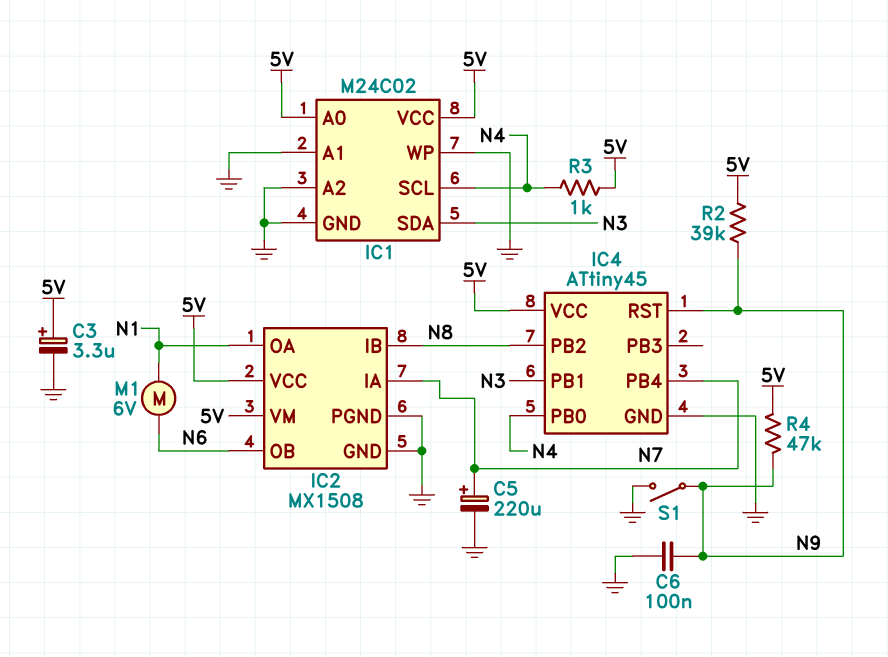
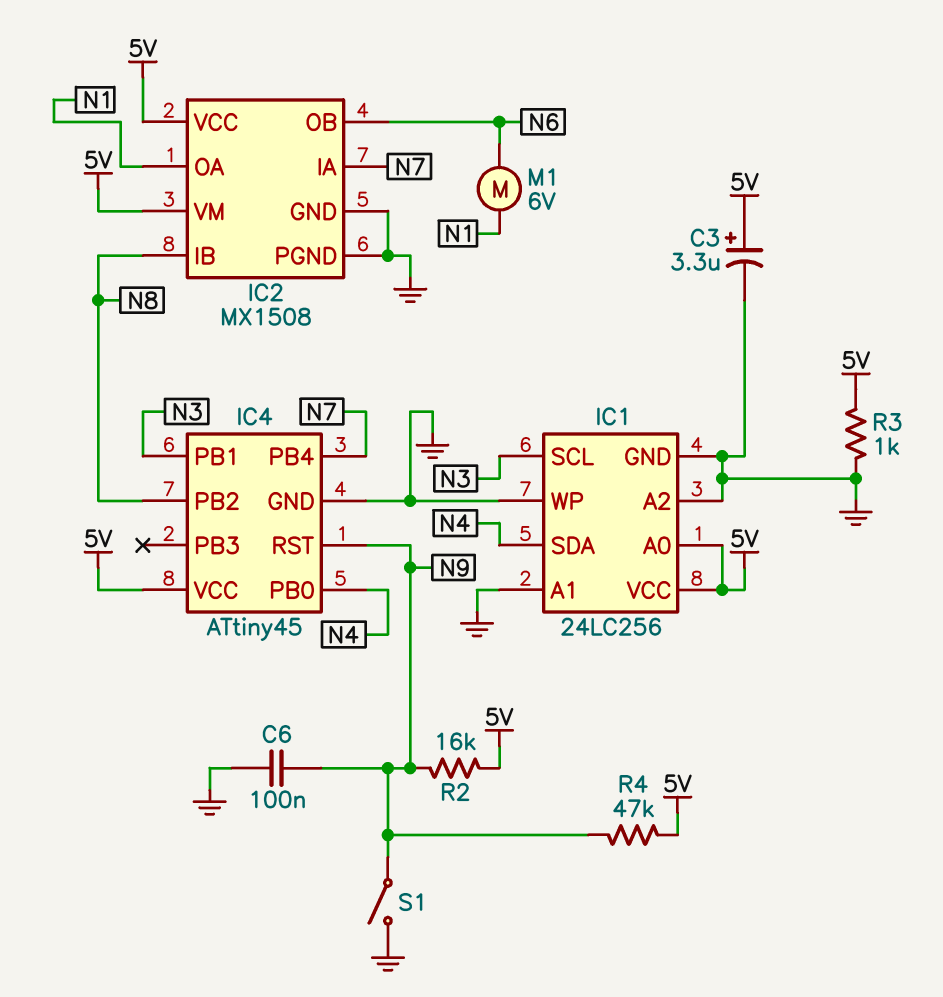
C5: 220uF (plus N7, minus GND) -> none
IC1: M24C02 -> 24LC256
IC1 pin SCL: N4 -> N3
IC1 pin SDA: N3 -> N4
R2: 39k (5V, N9) -> 16k (5V, N9)
R3: 1k (5V, N4) -> 1k (5V, GND)

